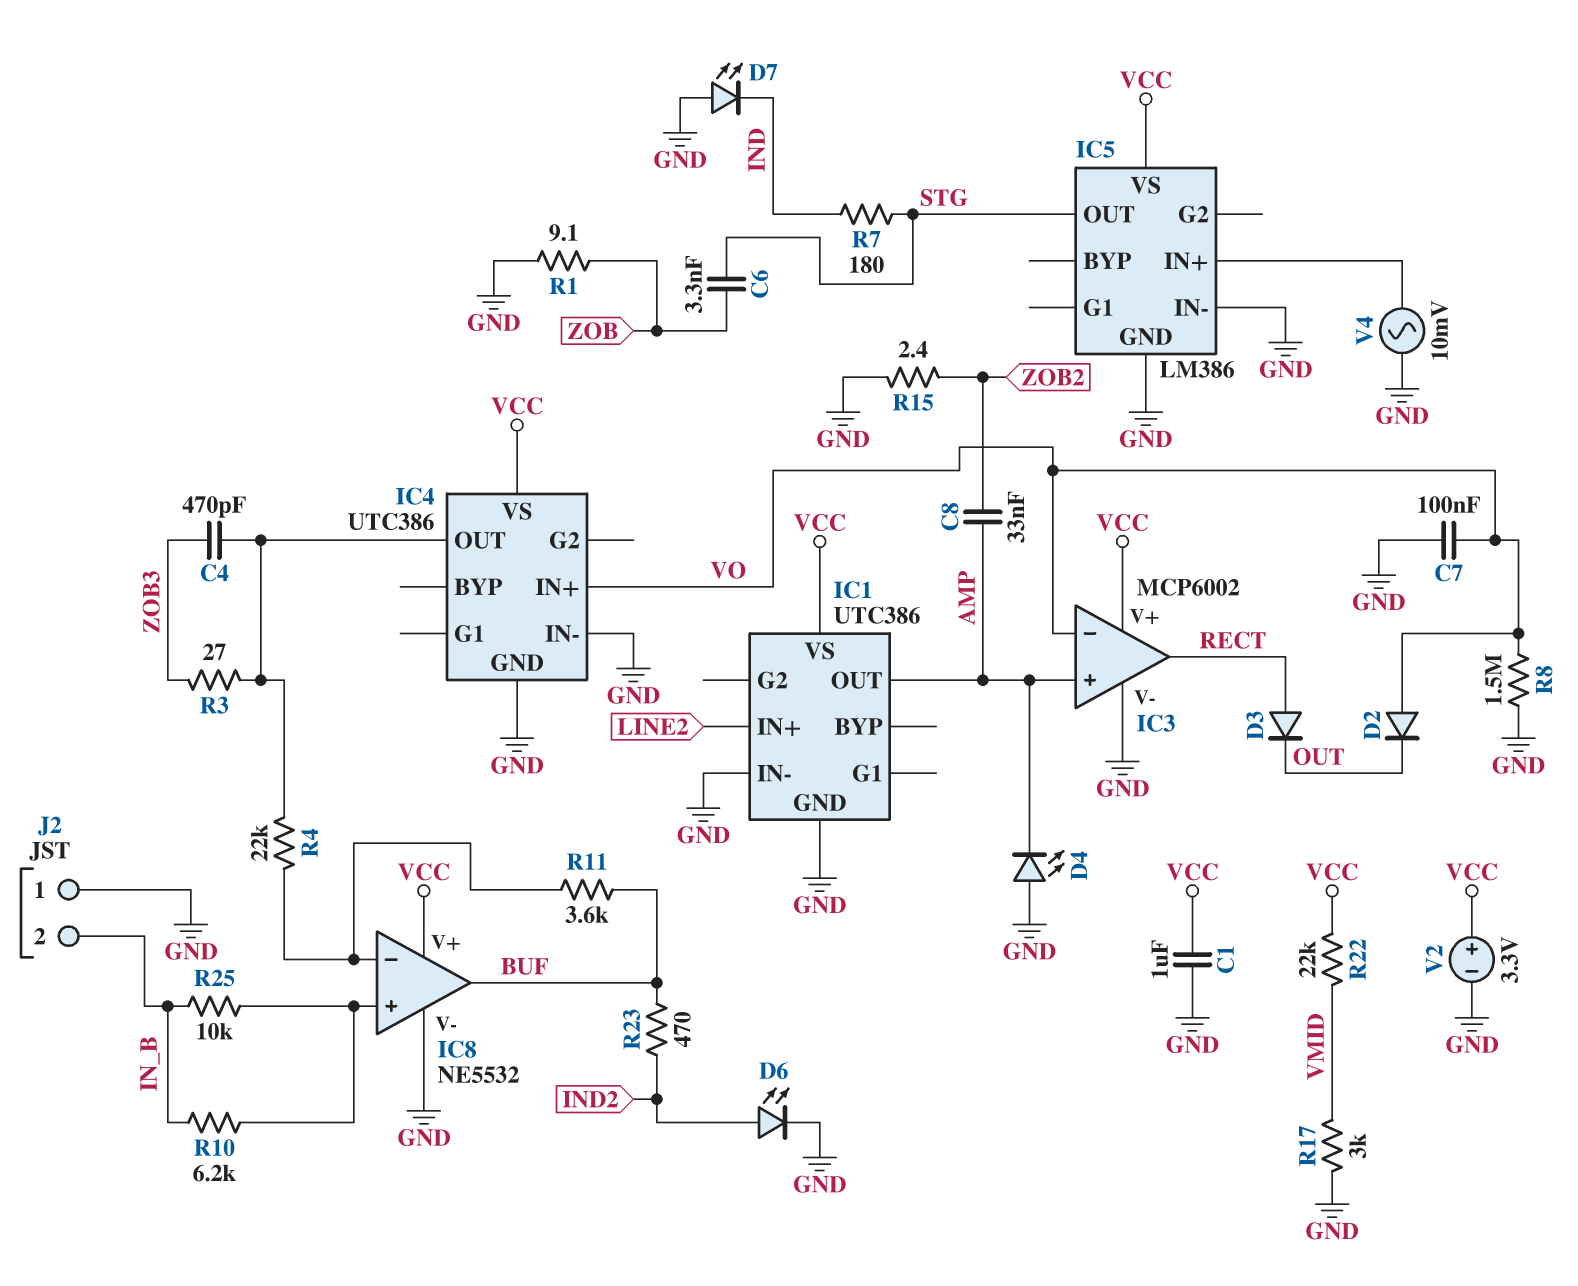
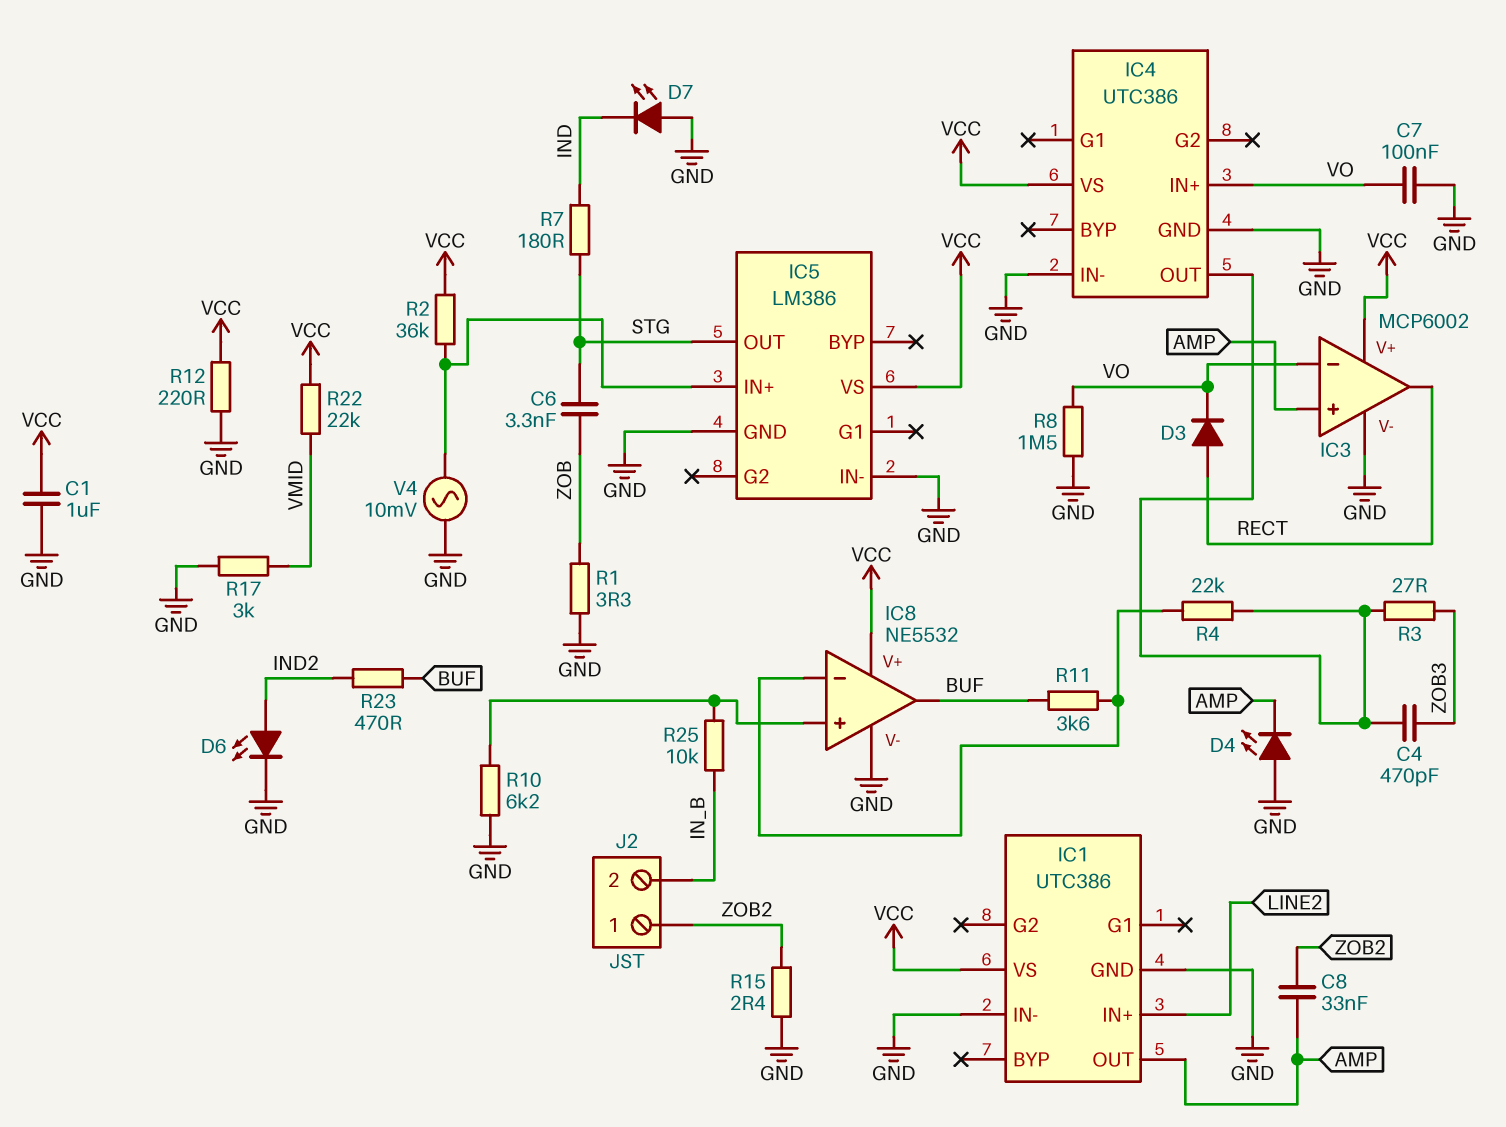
D2: diode (A VO, K OUT) -> none
D3: diode (A RECT, K OUT) -> diode (A RECT, K VO)
J2 pin 1: GND -> ZOB2
R1: 9.1 (GND, ZOB) -> 3.3 (GND, ZOB)
R2: none -> 36k (IC5/IN+, VCC)
R10: 6.2k (IC8/in+, IN_B) -> 6.2k (GND, IC8/in+)
R12: none -> 220 (GND, VCC)
V2: 3.3V (plus VCC, minus GND) -> none

